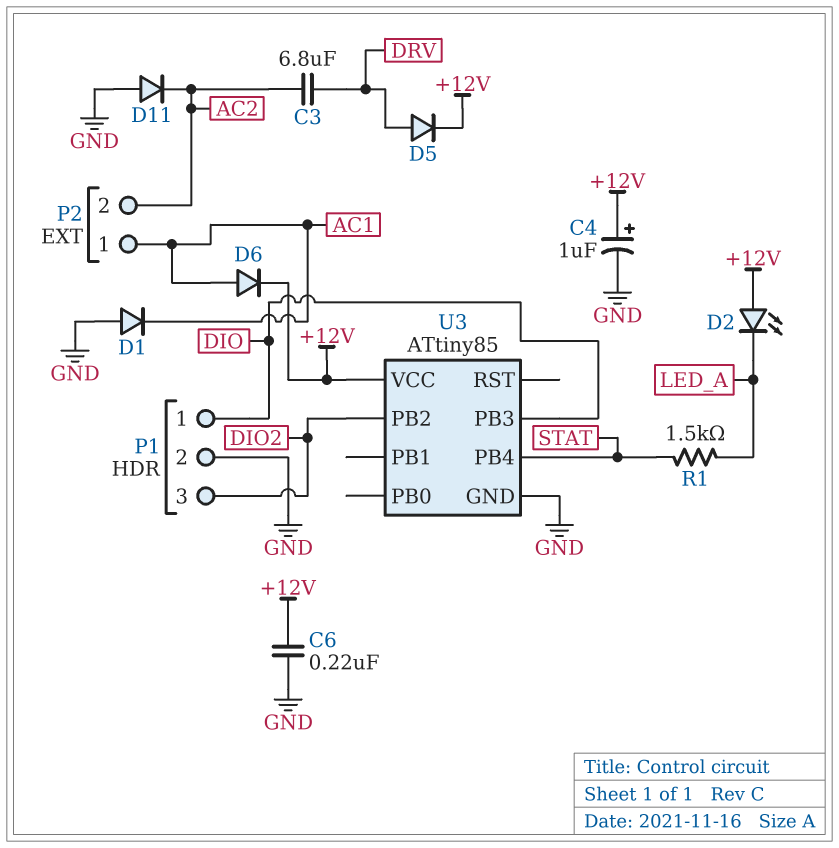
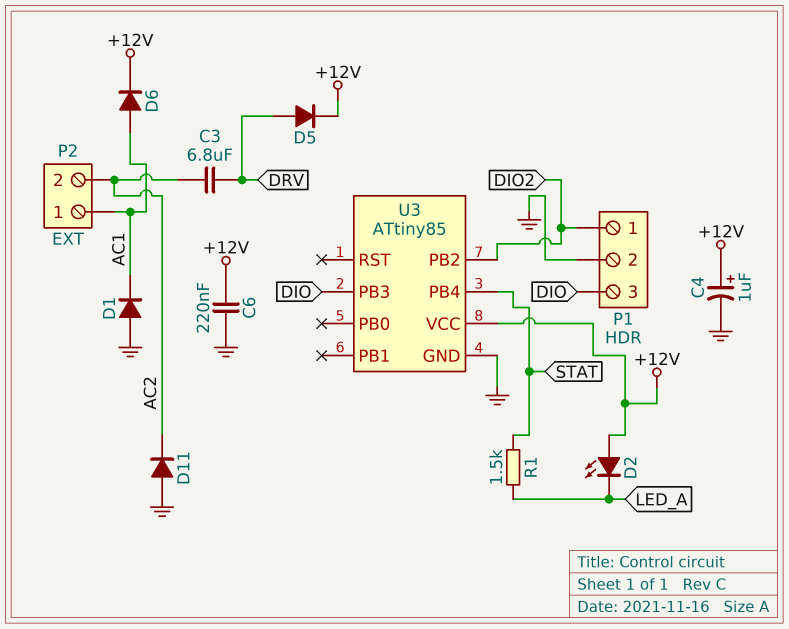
P1 pin 1: DIO -> DIO2
P1 pin 3: DIO2 -> DIO

